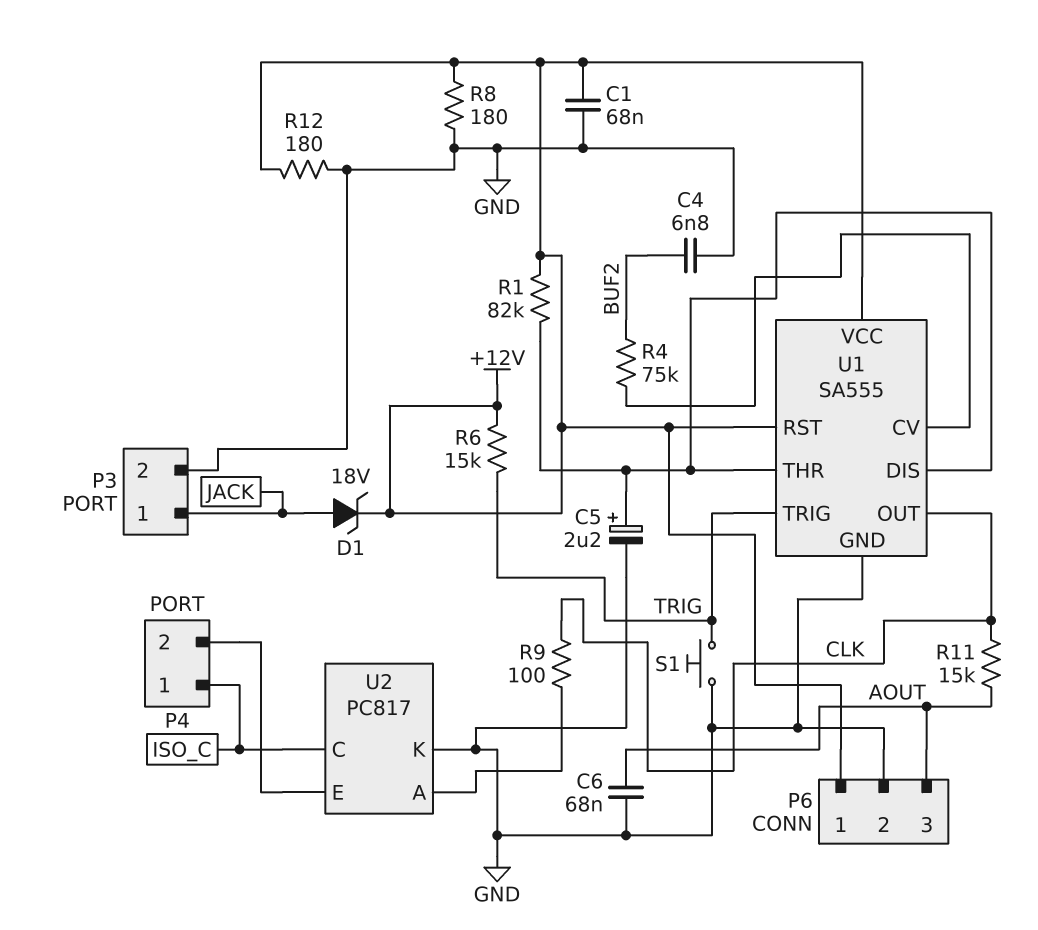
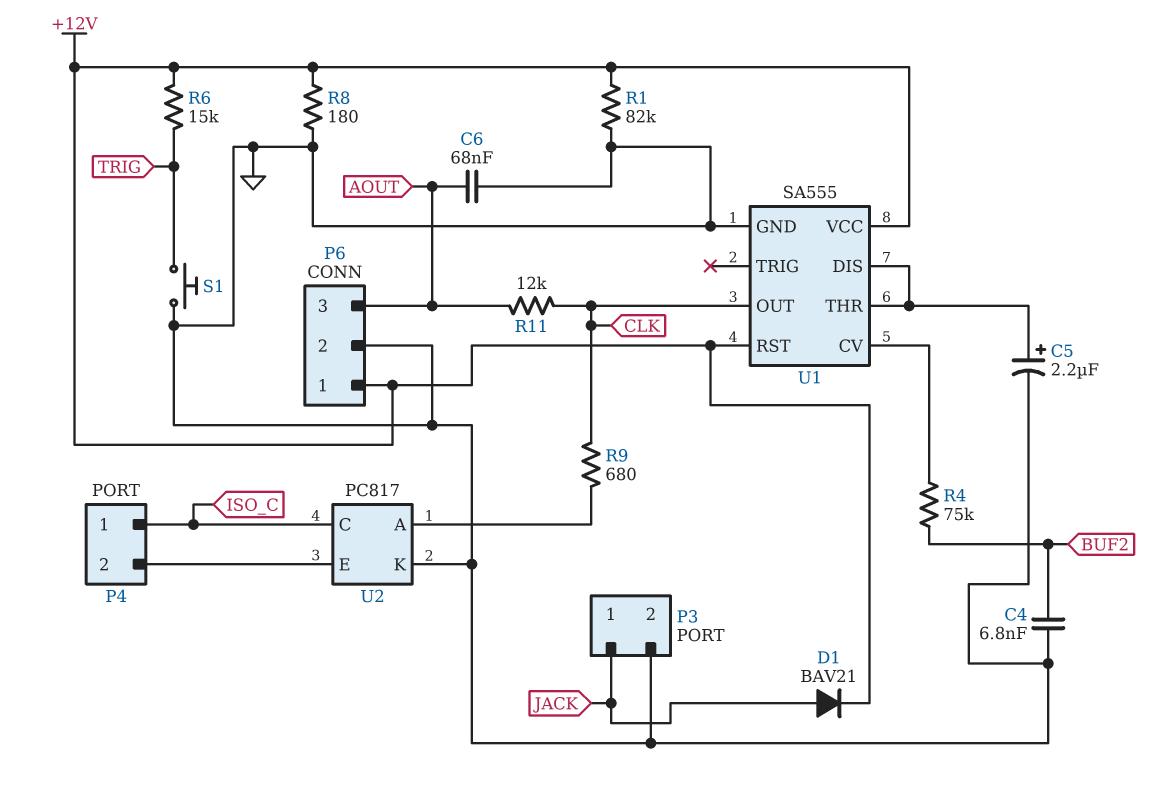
C1: 68nF (+12V, GND) -> none
D1: zener 18V (A JACK, K +12V) -> diode BAV21 (A JACK, K +12V)
R1: 82k (+12V, U1/DIS) -> 82k (+12V, GND)
R9: 100 (CLK, U2/A) -> 680 (CLK, U2/A)
R11: 15k (AOUT, CLK) -> 12k (AOUT, CLK)
R12: 180 (+12V, GND) -> none
U1 pin TRIG: TRIG -> none

